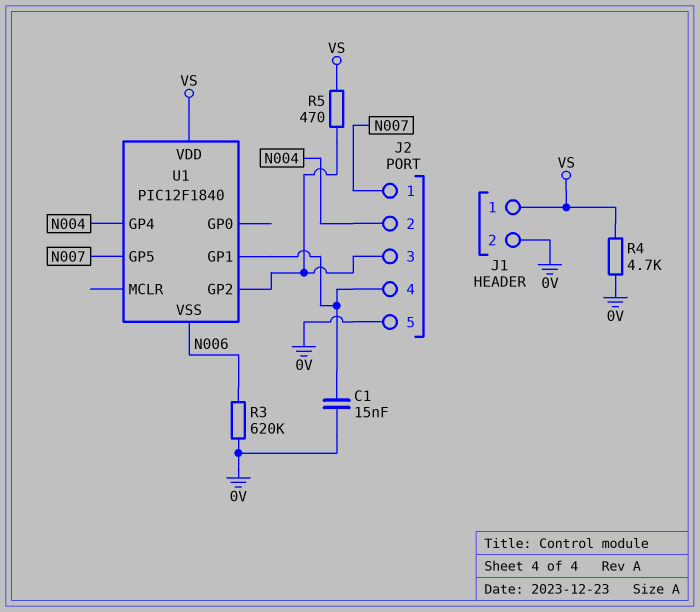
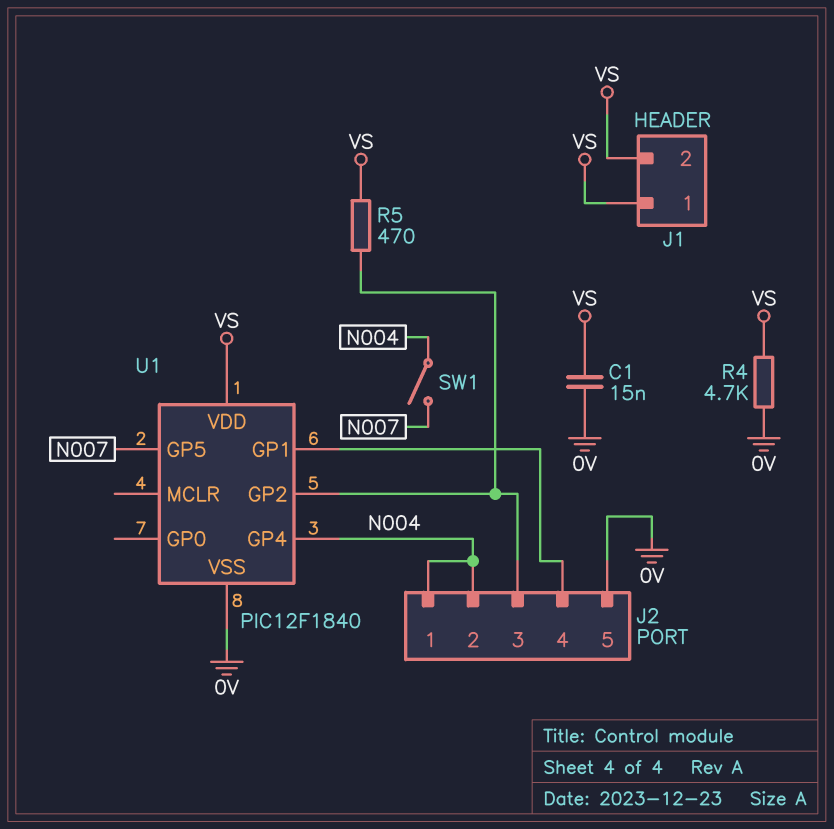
C1: 15nF (0V, J2/4) -> 15nF (0V, VS)
J1 pin 2: 0V -> VS
J2 pin 1: N007 -> N004
R3: 620k (0V, N006) -> none
SW1: none -> switch (N004, N007)
U1 pin VSS: N006 -> 0V

